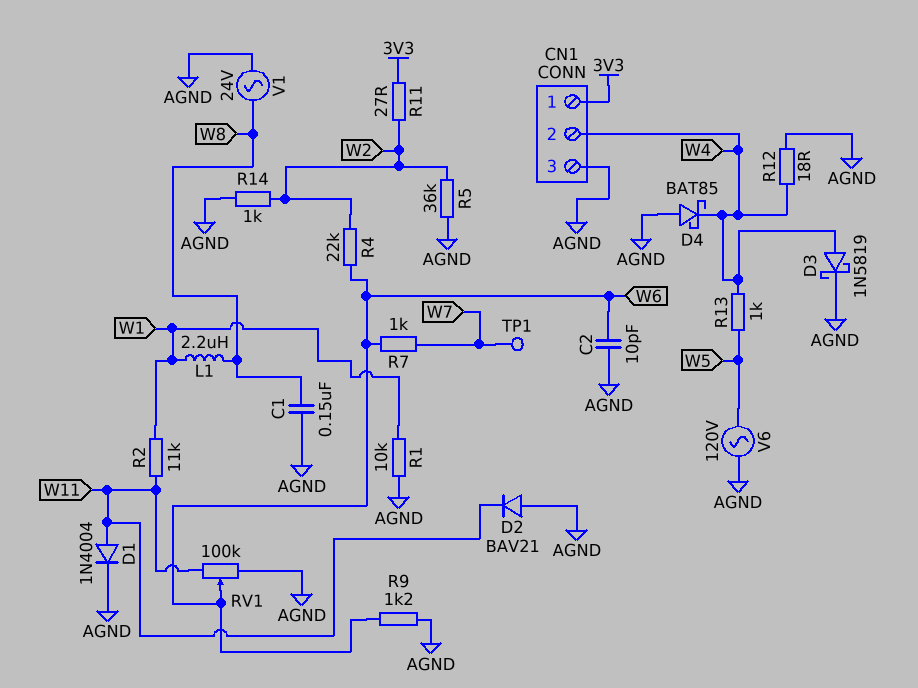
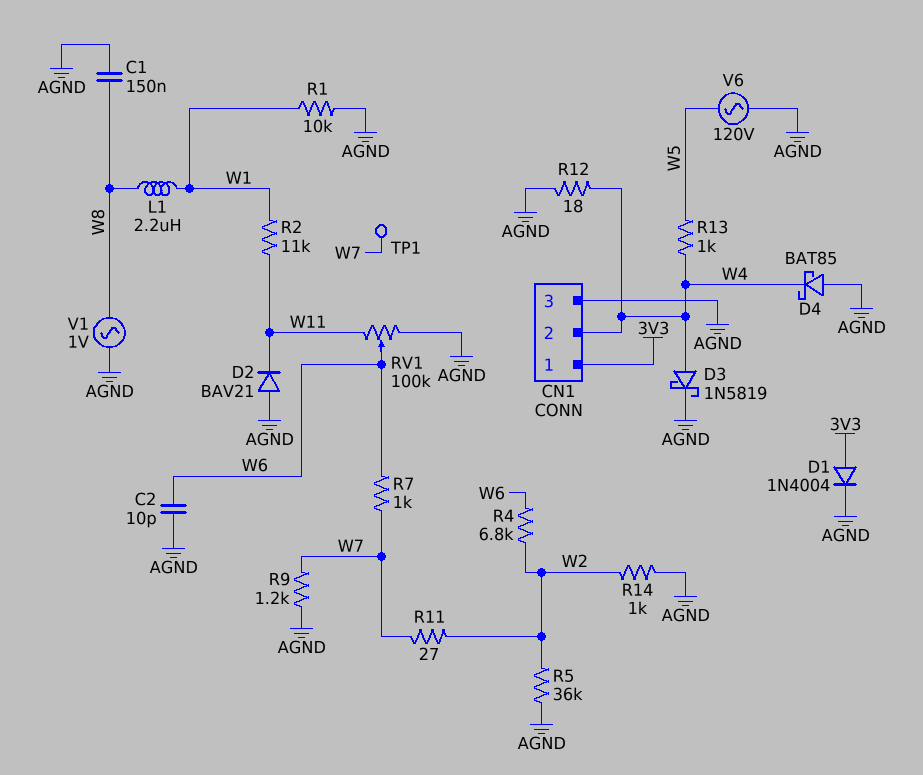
D1: diode 1N4004 (A W11, K AGND) -> diode 1N4004 (A 3V3, K AGND)
R4: 22k (W2, W6) -> 6.8k (W2, W6)
R9: 1.2k (AGND, W6) -> 1.2k (AGND, W7)
R11: 27 (3V3, W2) -> 27 (W2, W7)
V1: AC 24V (AGND, W8) -> AC 1V (AGND, W8)

